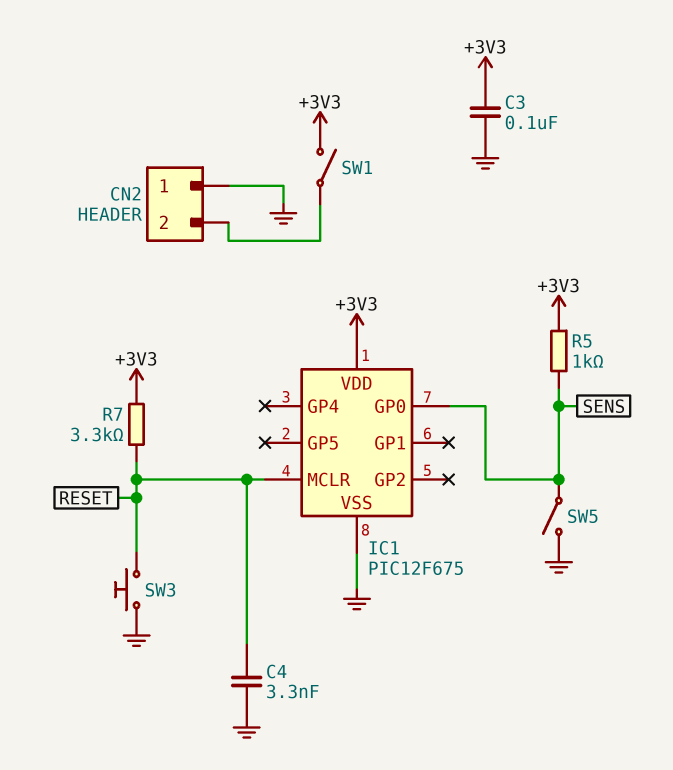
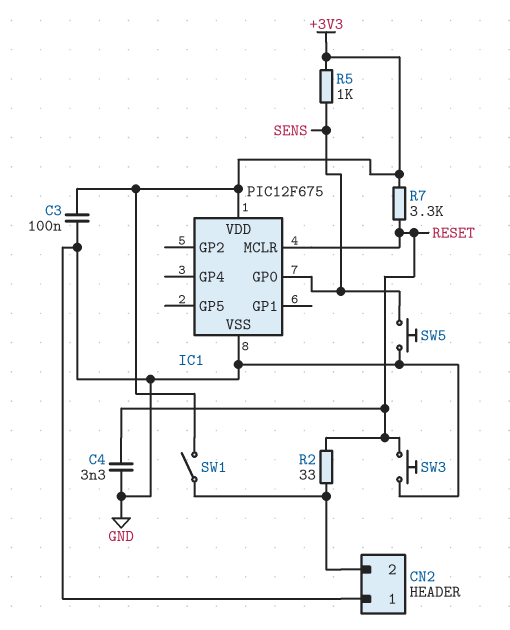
R2: none -> 33 (CN2/2, RESET)
SW5: switch (GND, SENS) -> button (GND, SENS)

